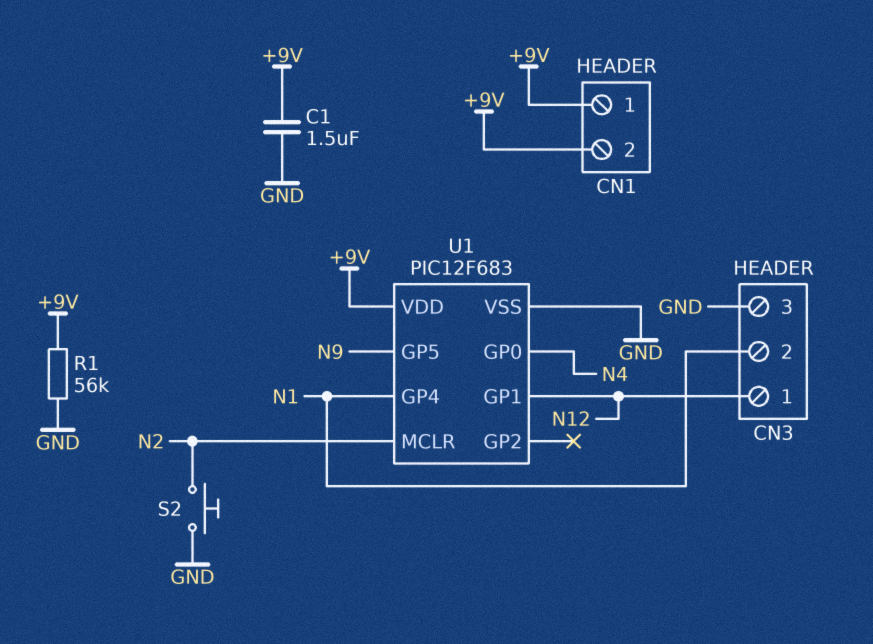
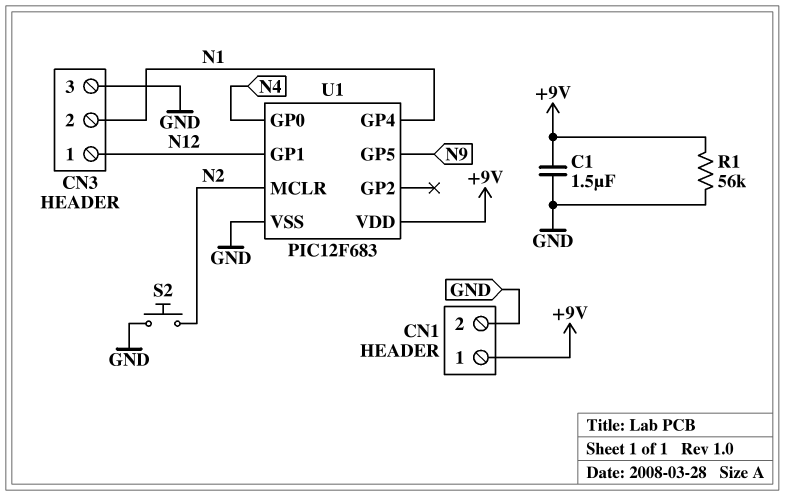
CN1 pin 2: +9V -> GND

